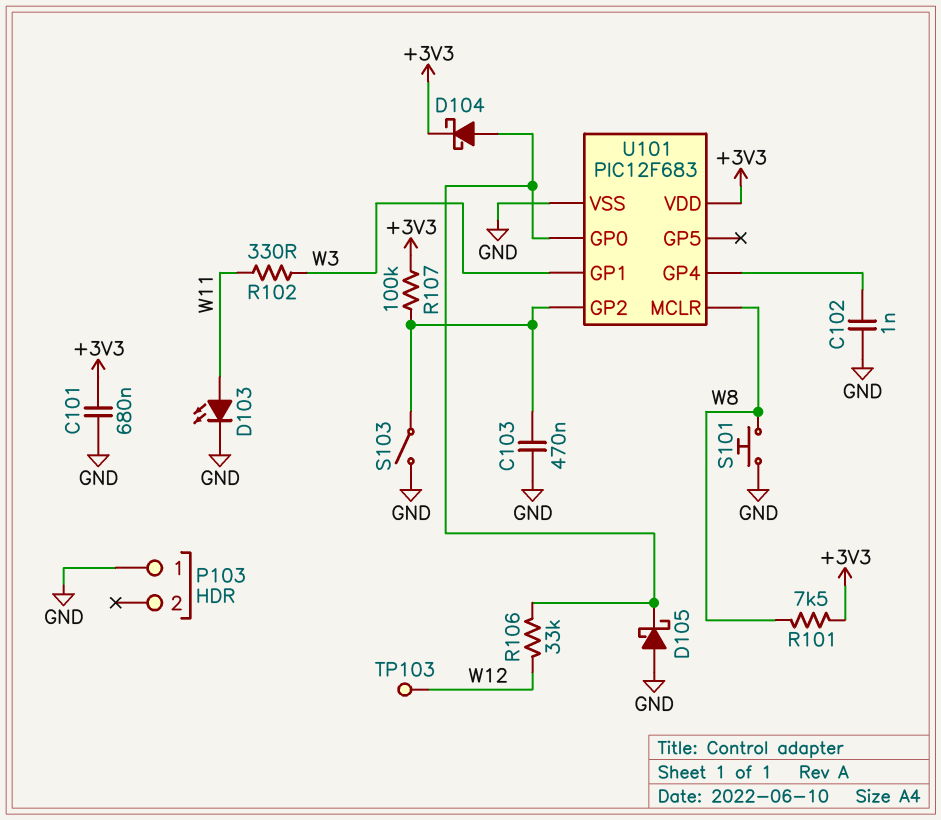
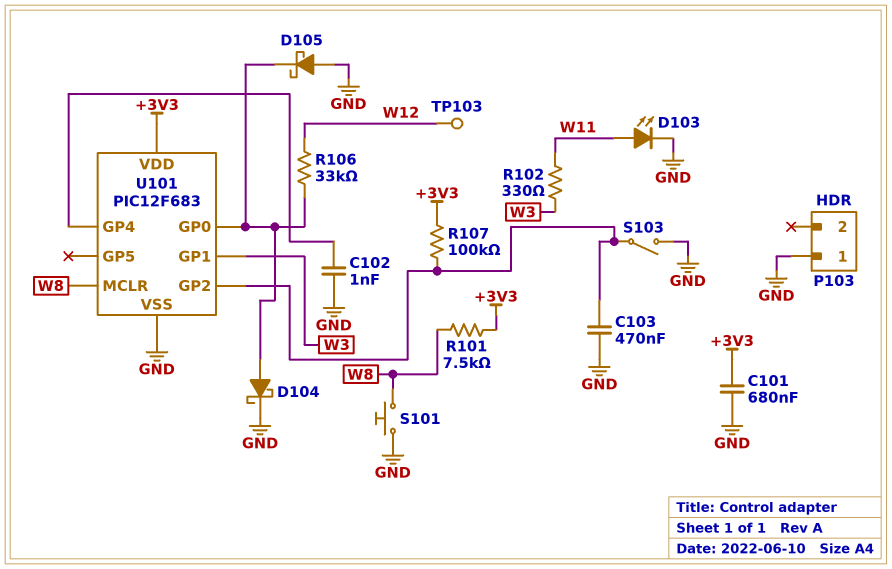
D104: schottky (A U101/GP0, K +3V3) -> schottky (A U101/GP0, K GND)

